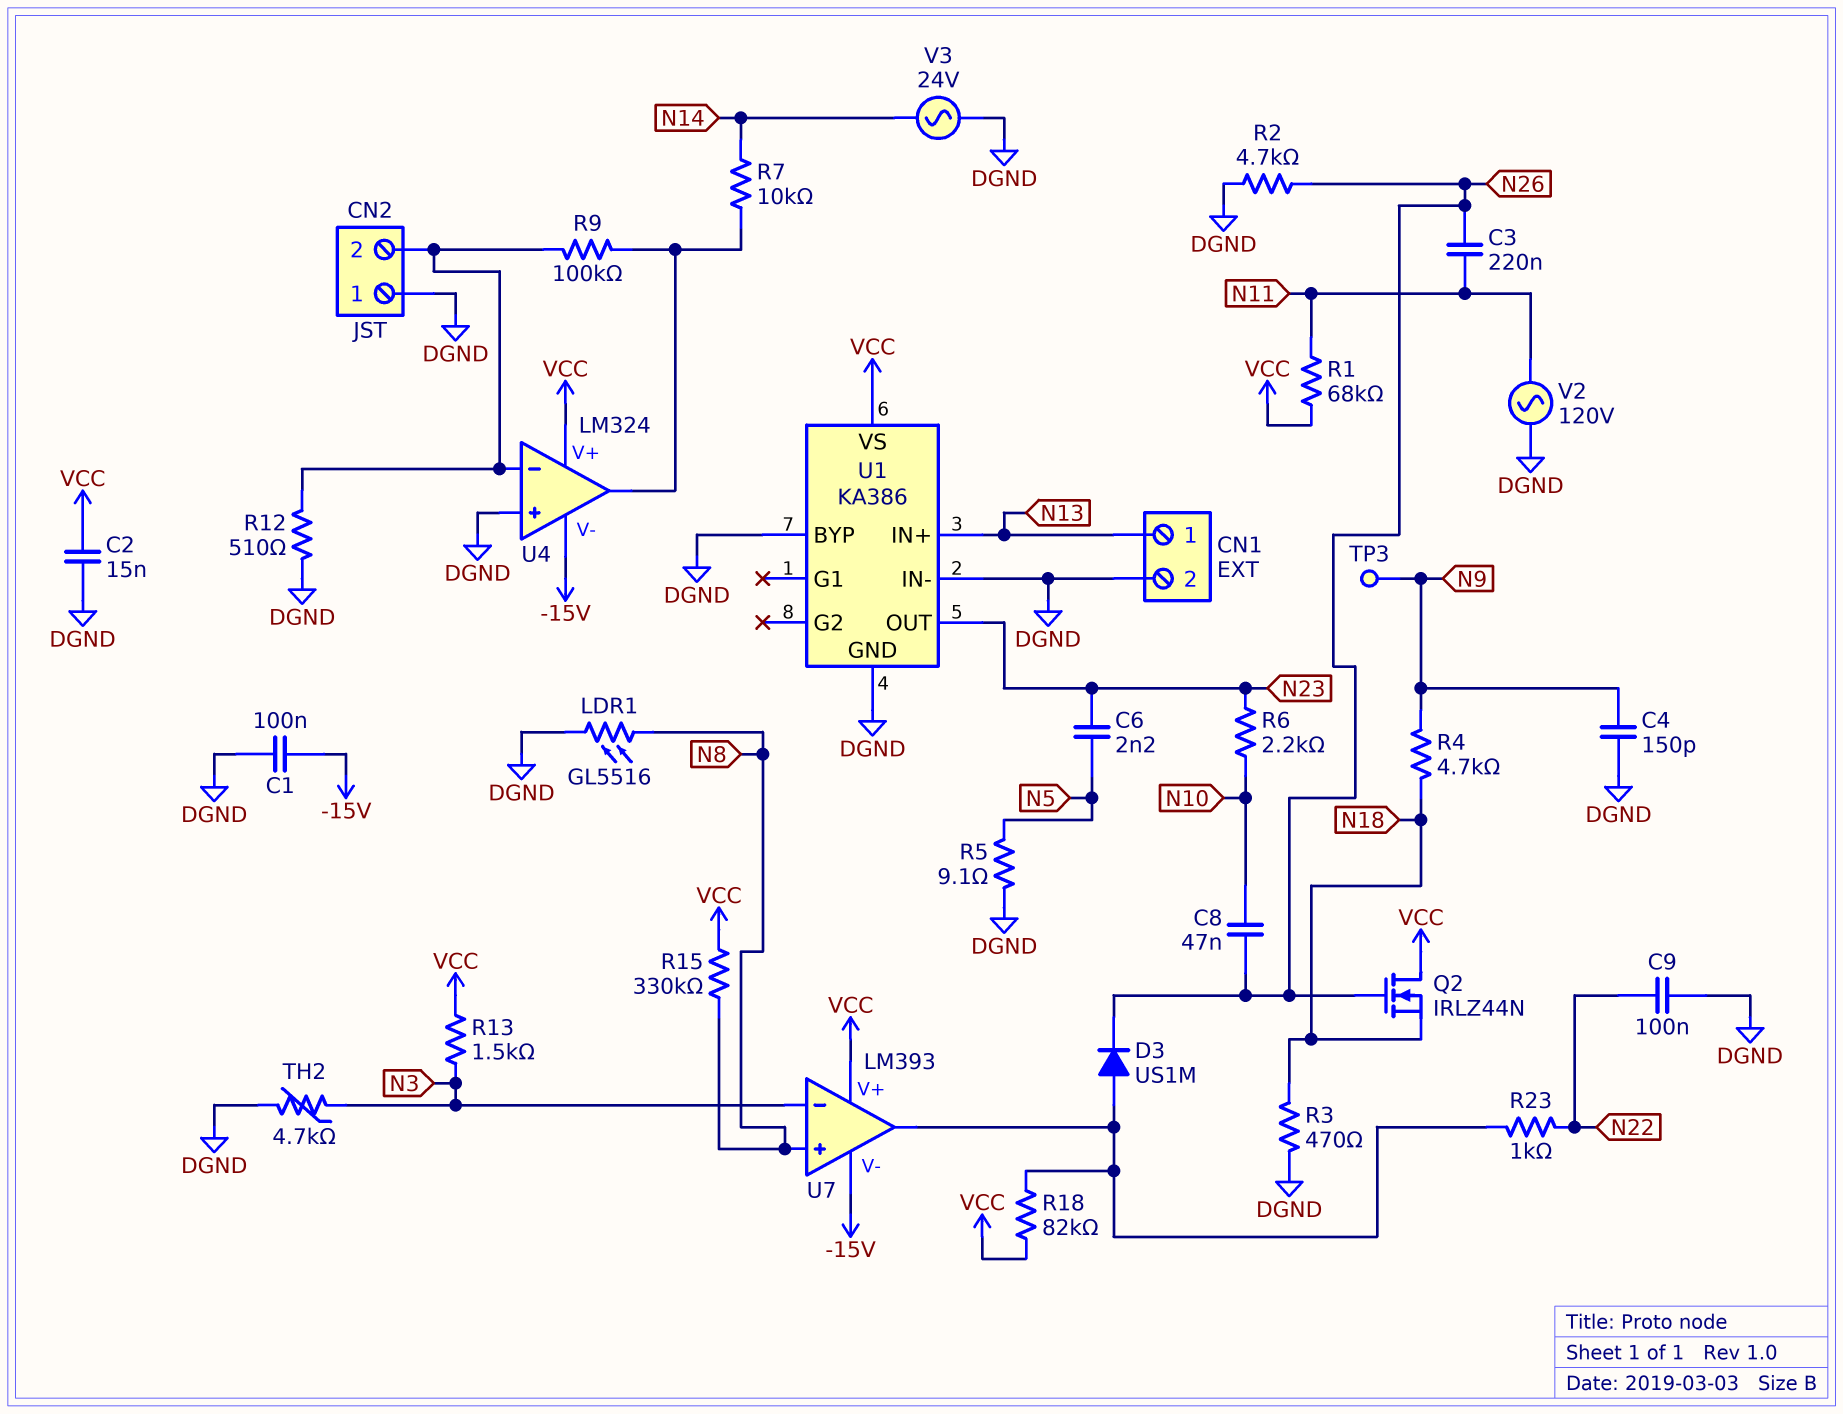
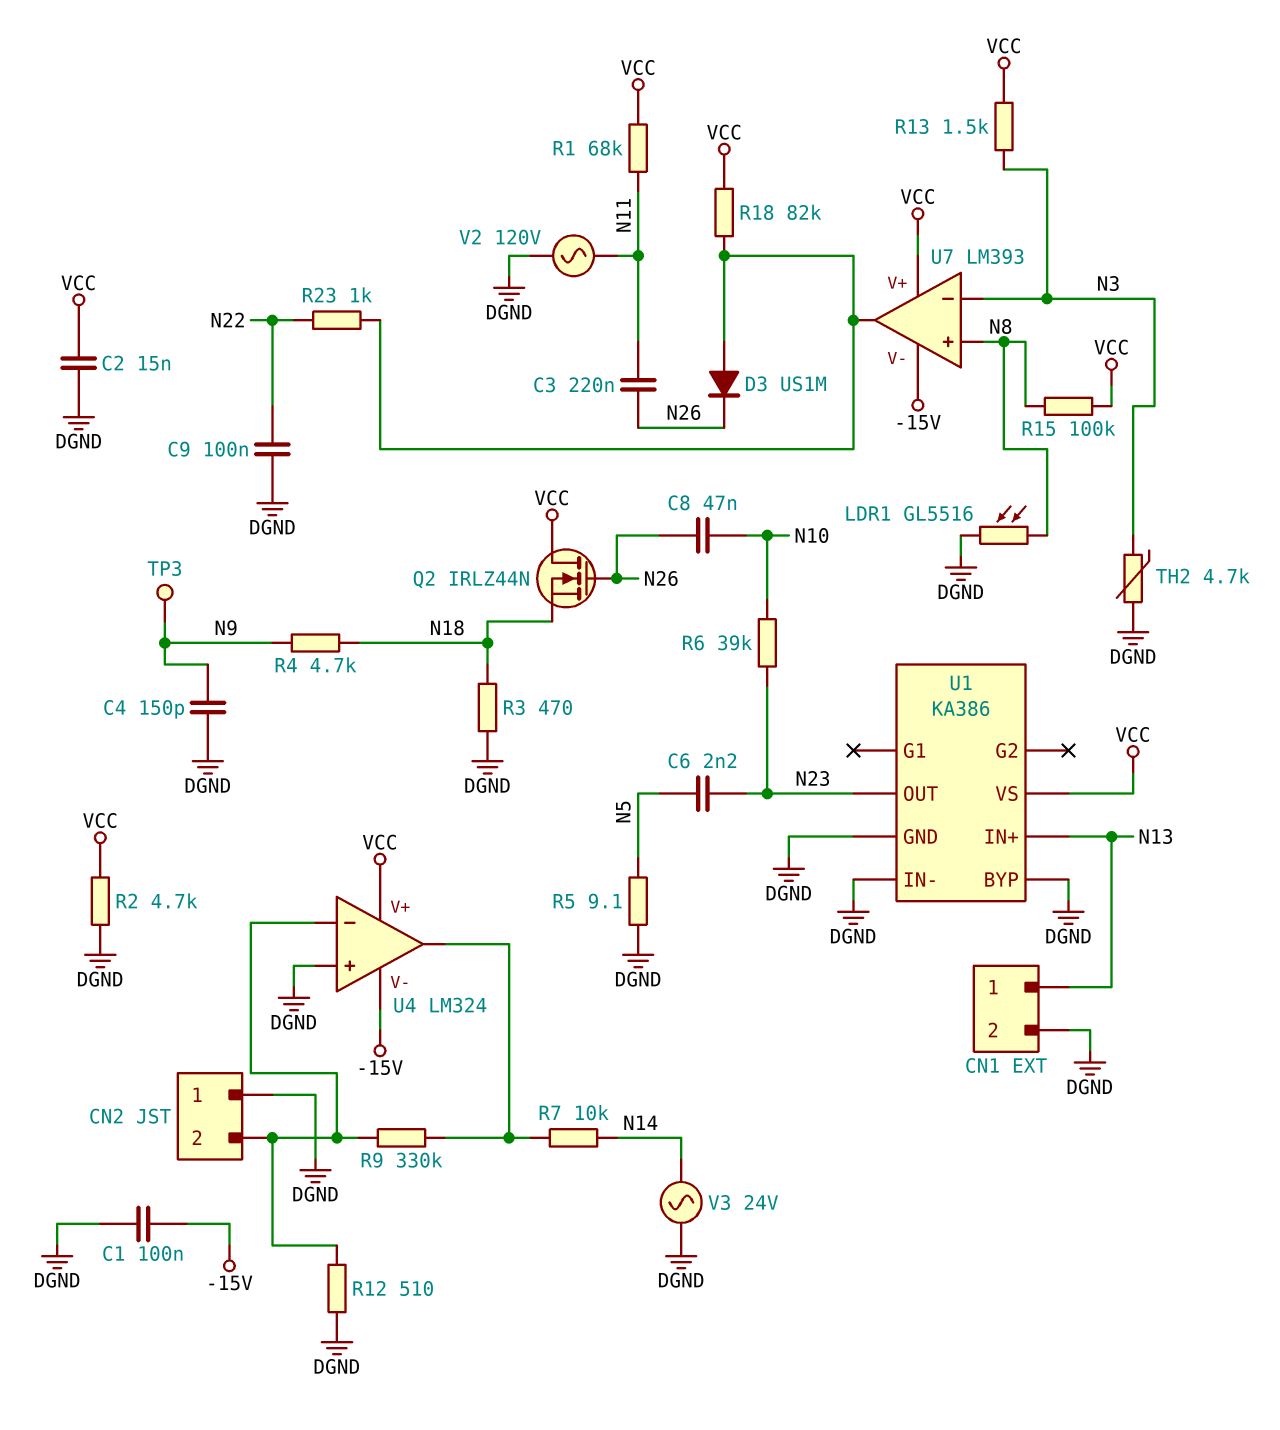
R2: 4.7k (DGND, N26) -> 4.7k (DGND, VCC)
R6: 2.2k (N10, N23) -> 39k (N10, N23)
R9: 100k (CN2/2, U4/out) -> 330k (CN2/2, U4/out)
R15: 330k (N8, VCC) -> 100k (N8, VCC)

